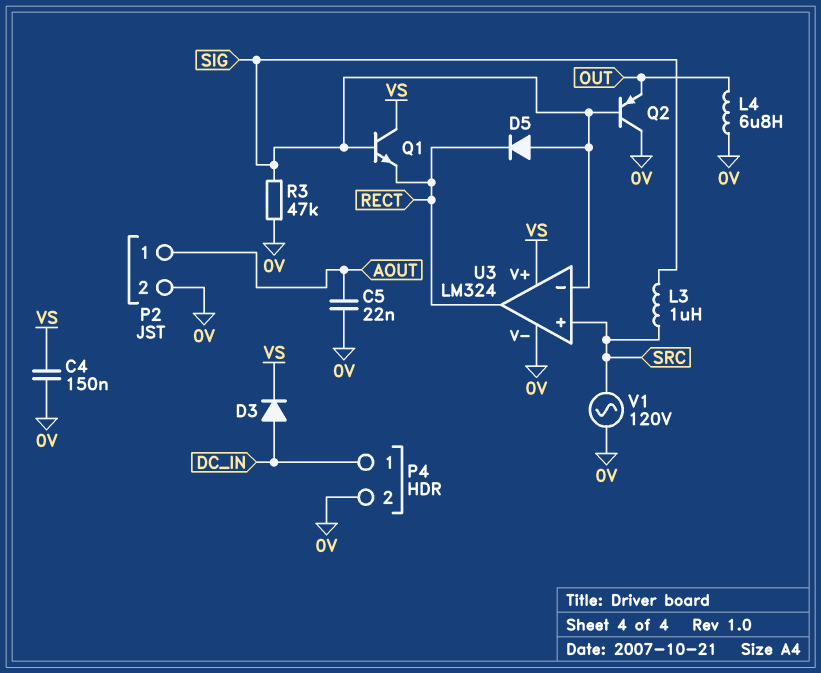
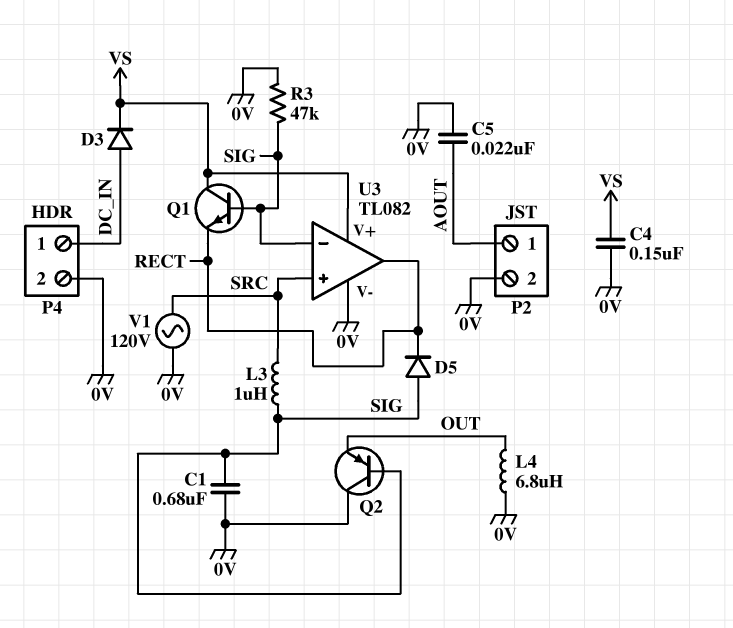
C1: none -> 680nF (0V, SIG)
U3: LM324 -> TL082

